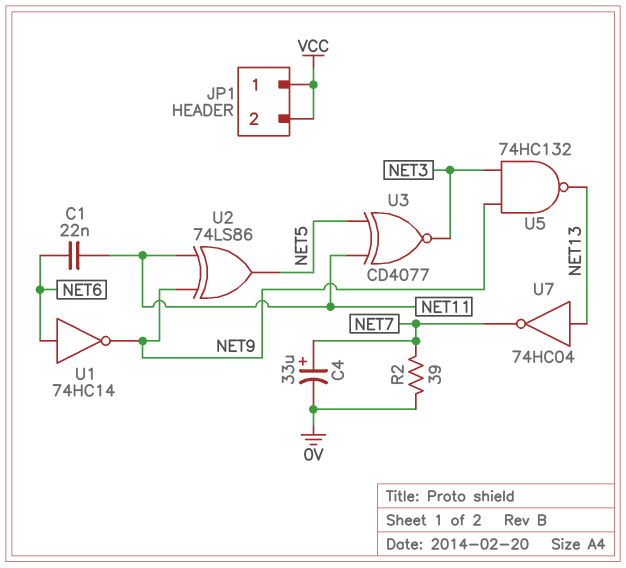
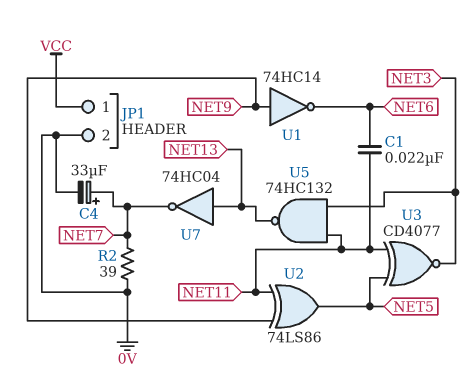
JP1 pin 2: VCC -> 0V
U1: NOT 74HC14 (in NET6, out NET9) -> NOT 74HC14 (in NET9, out NET6)
U5: NAND 74HC132 (in NET3, in NET9, out NET13) -> NAND 74HC132 (in NET3, in NET11, out NET13)

